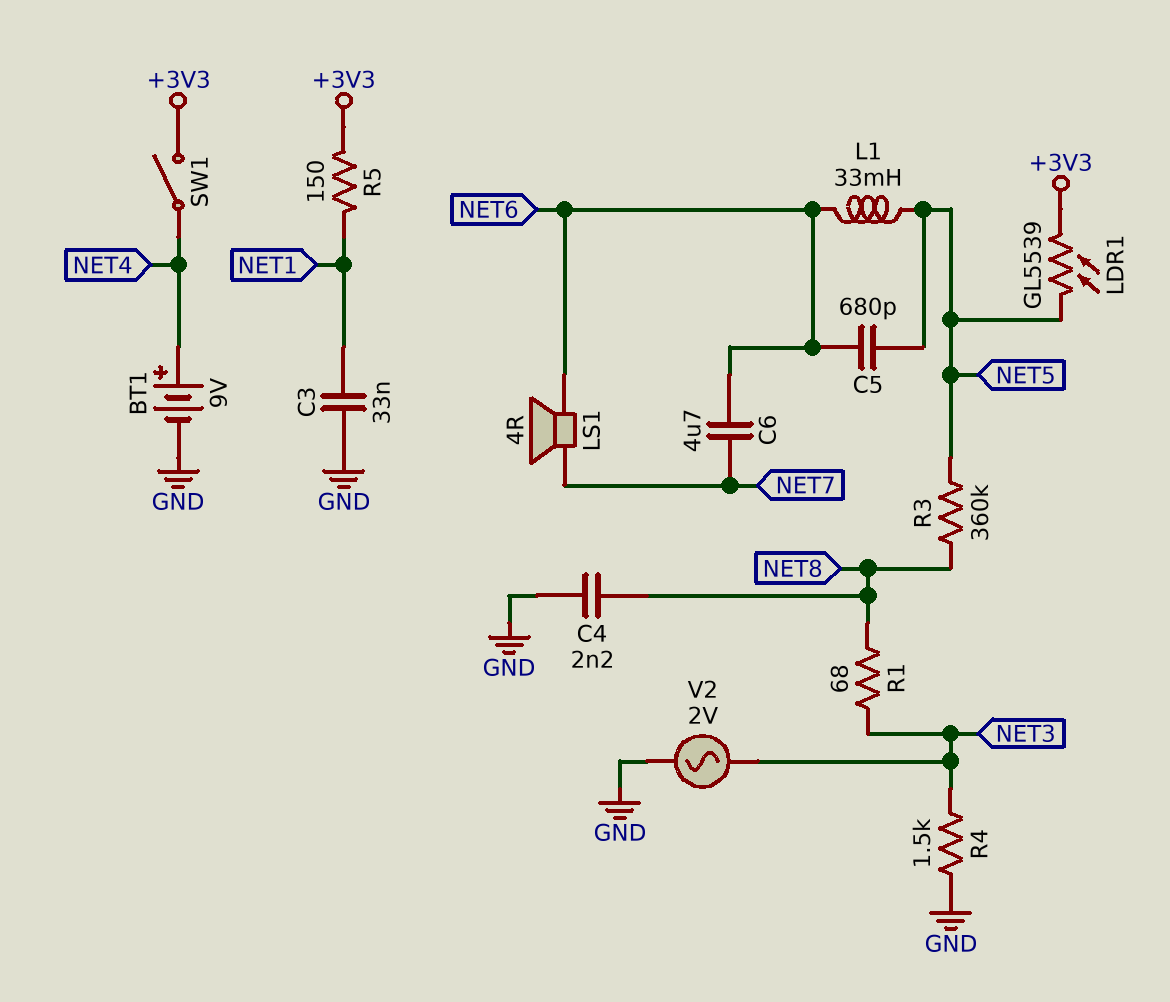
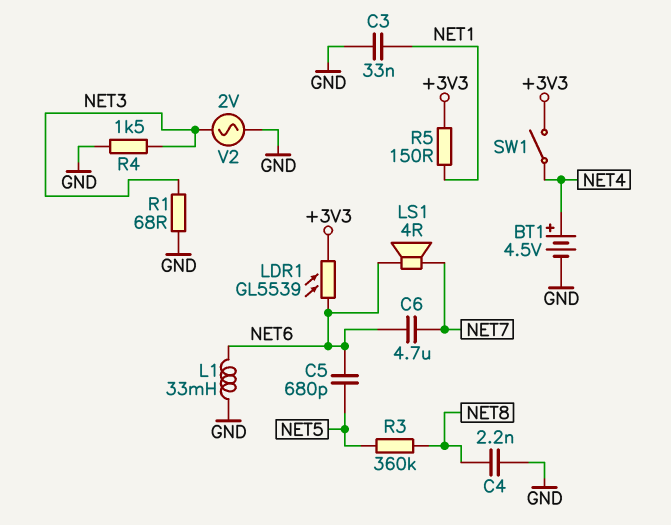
BT1: 9V (plus NET4, minus GND) -> 4.5V (plus NET4, minus GND)
L1: 33mH (NET5, NET6) -> 33mH (GND, NET6)
LDR1: GL5539 (+3V3, NET5) -> GL5539 (+3V3, NET6)
R1: 68 (NET3, NET8) -> 68 (GND, NET3)

